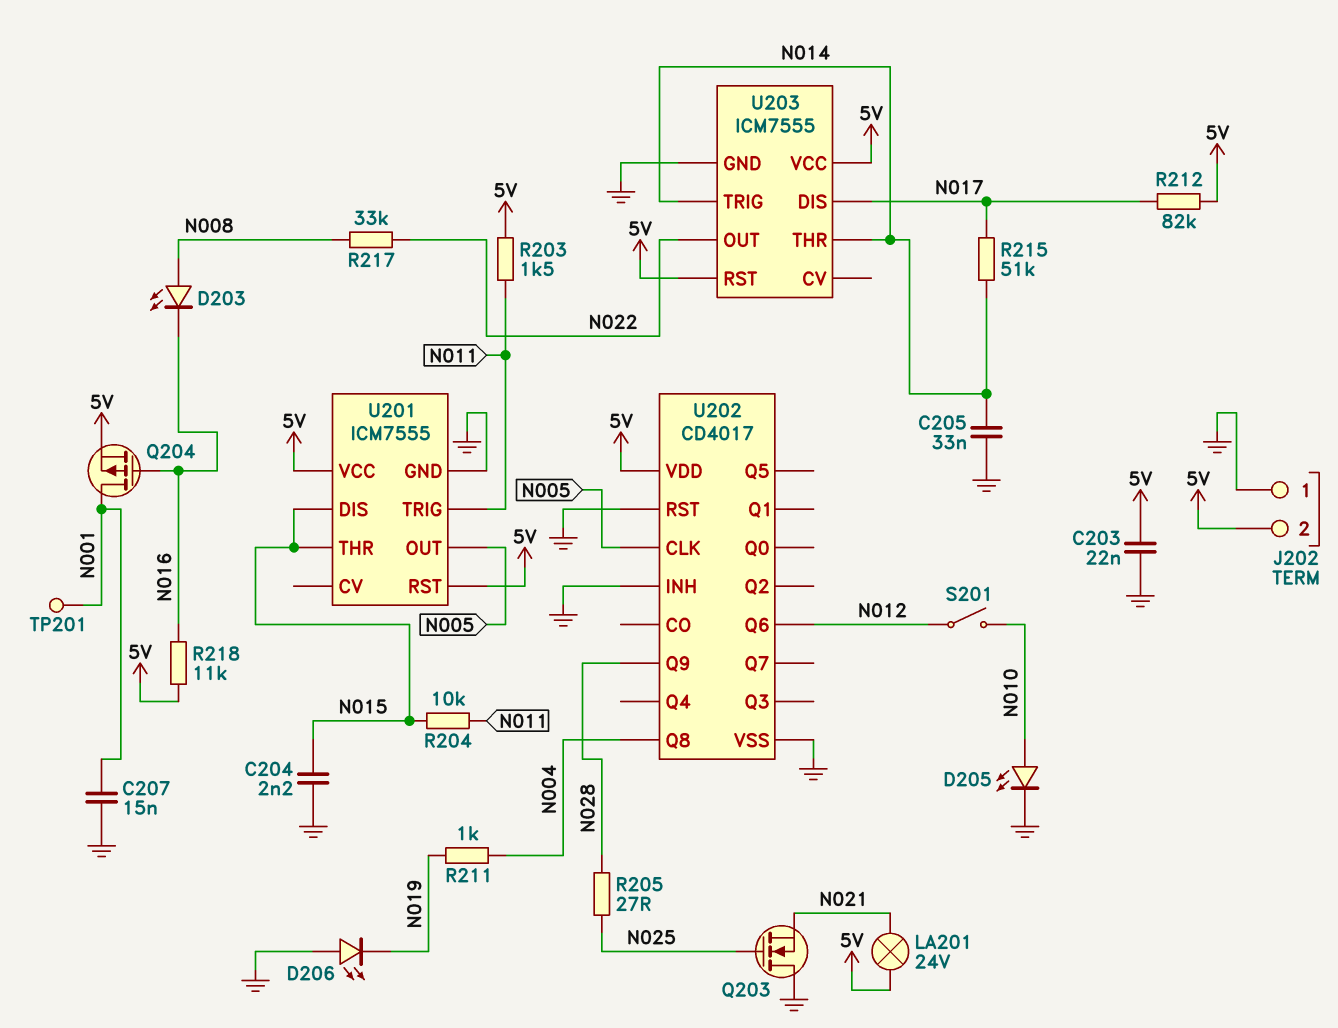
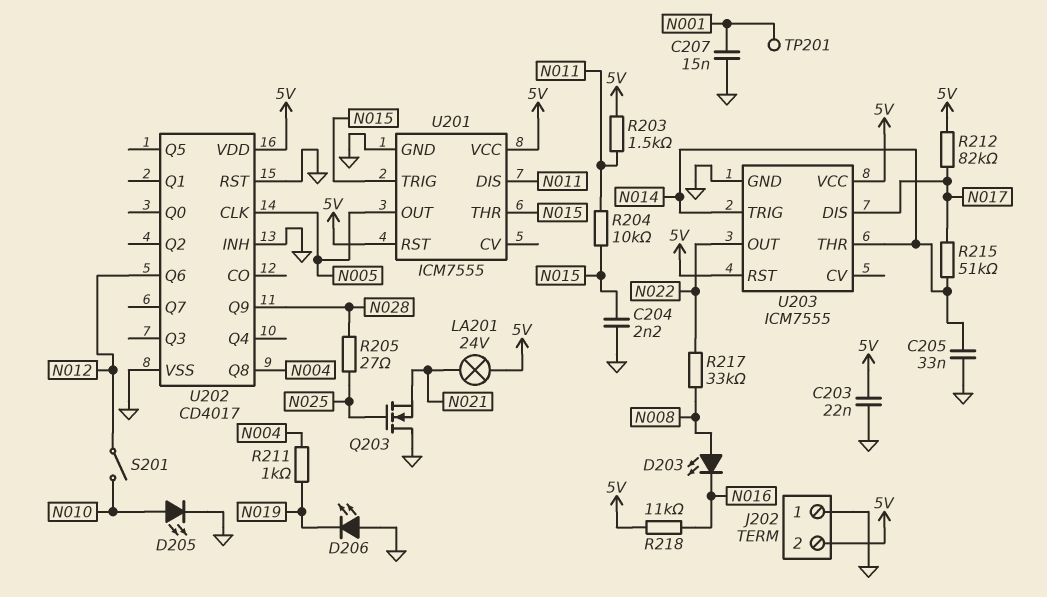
Q204: PMOS (G N016, D N001, S 5V) -> none
U201 pin DIS: N015 -> N011
U201 pin TRIG: N011 -> N015

